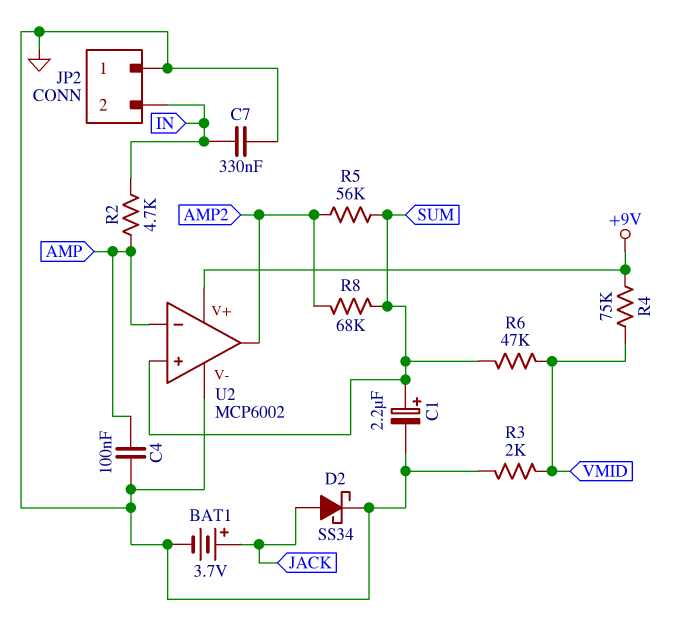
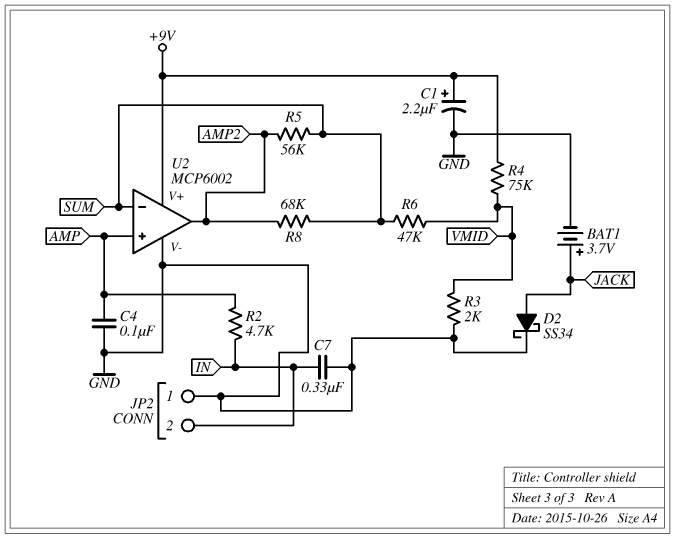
C1: 2.2uF (plus SUM, minus GND) -> 2.2uF (plus +9V, minus GND)
U2 pin in+: SUM -> AMP
U2 pin in-: AMP -> SUM

